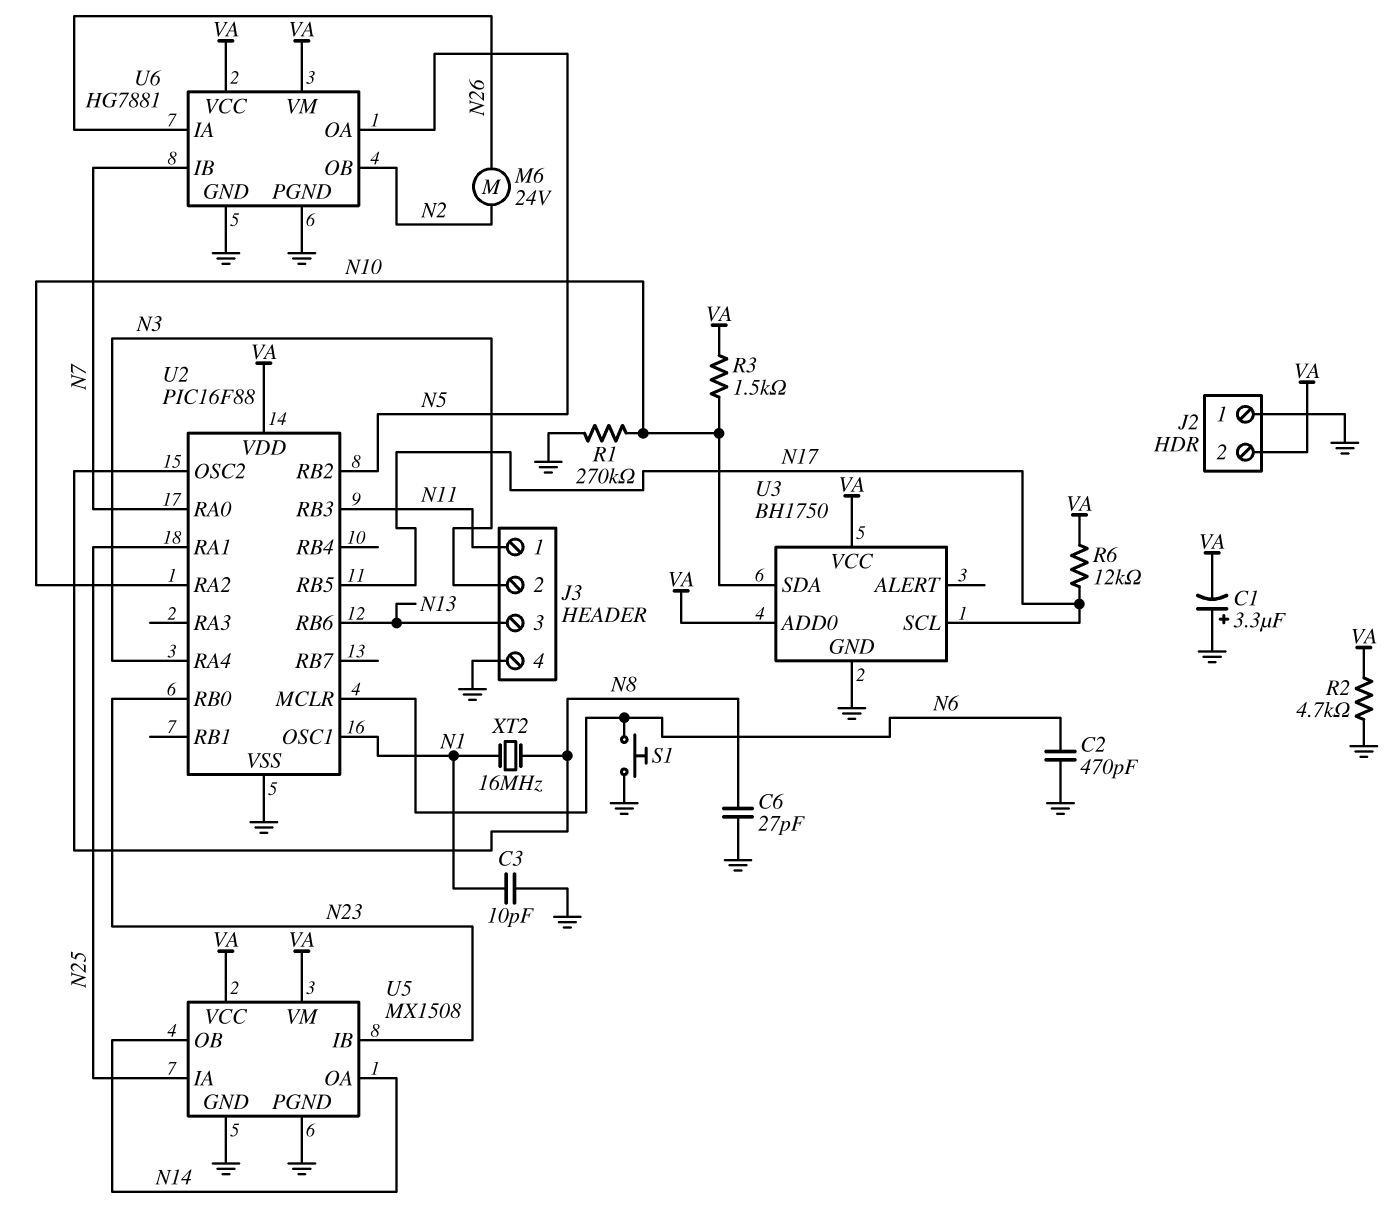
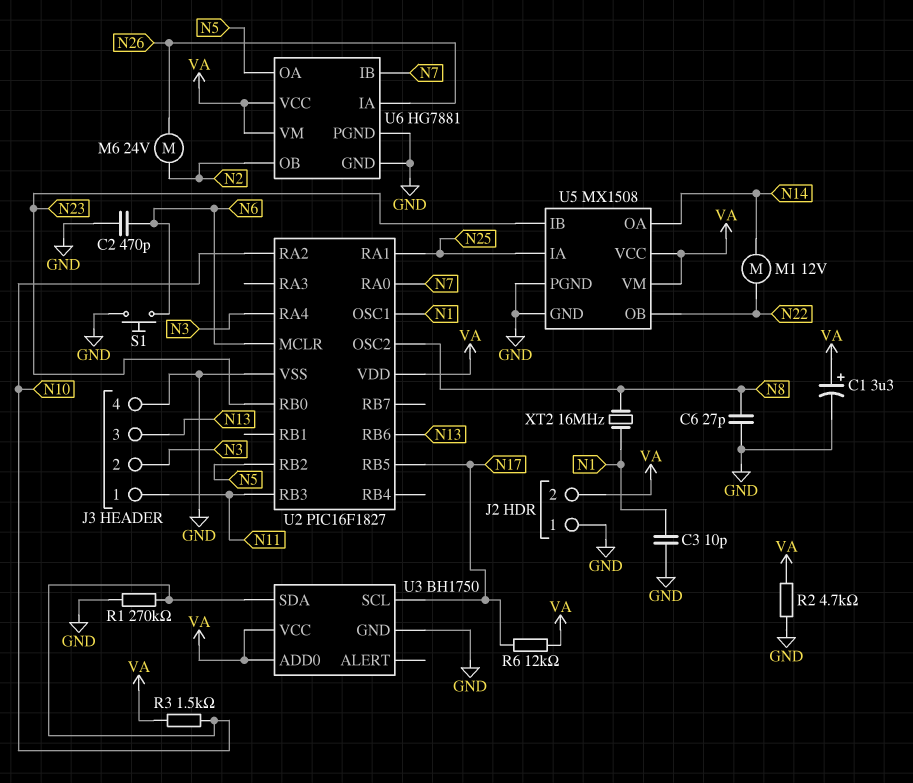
C1: 3.3uF (plus GND, minus VA) -> 3.3uF (plus VA, minus GND)
M1: none -> motor 12V (N14, N22)
U2: PIC16F88 -> PIC16F1827
U5 pin OB: N14 -> N22

